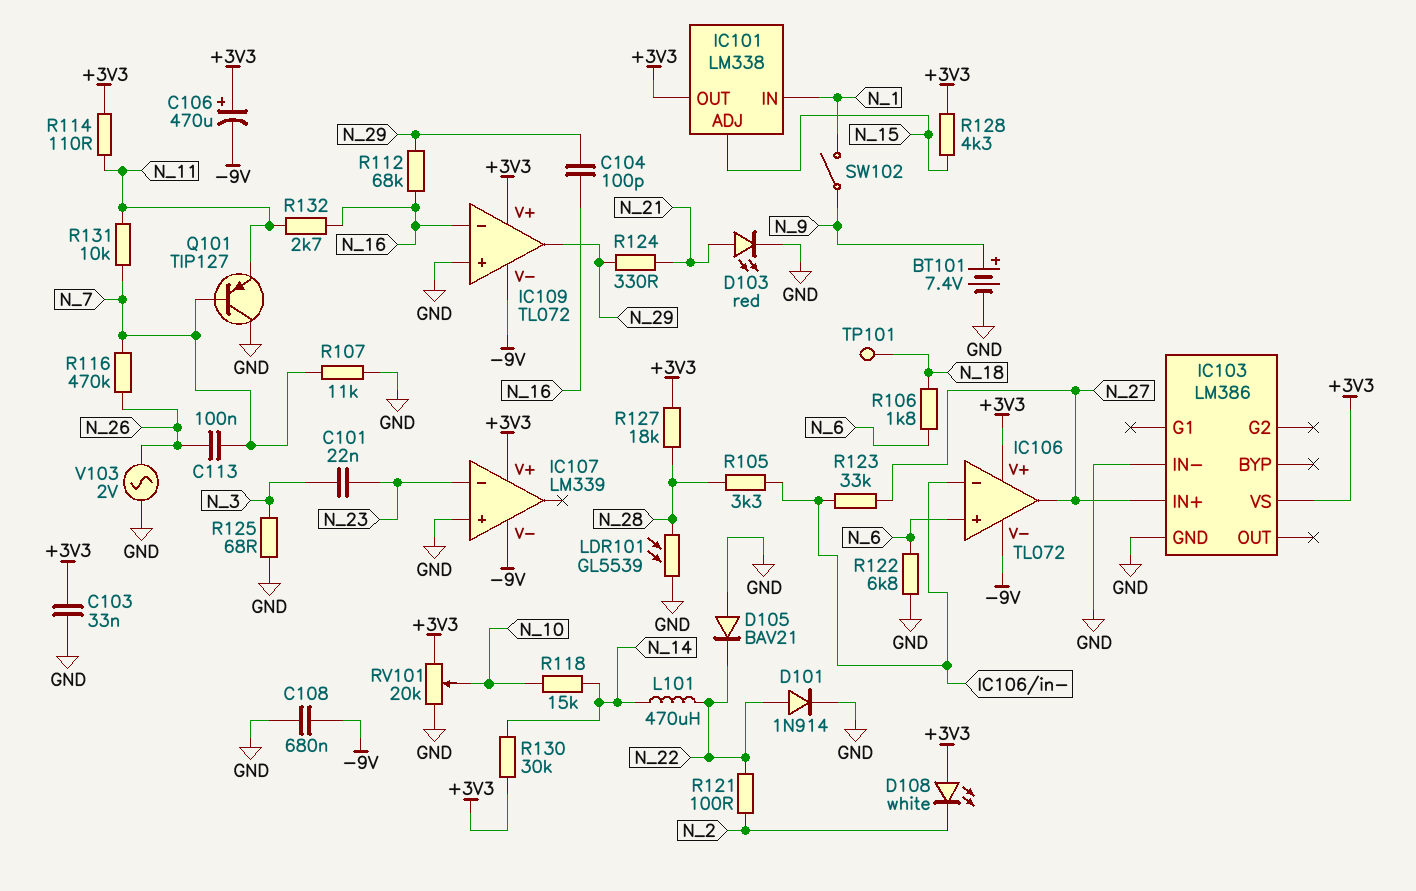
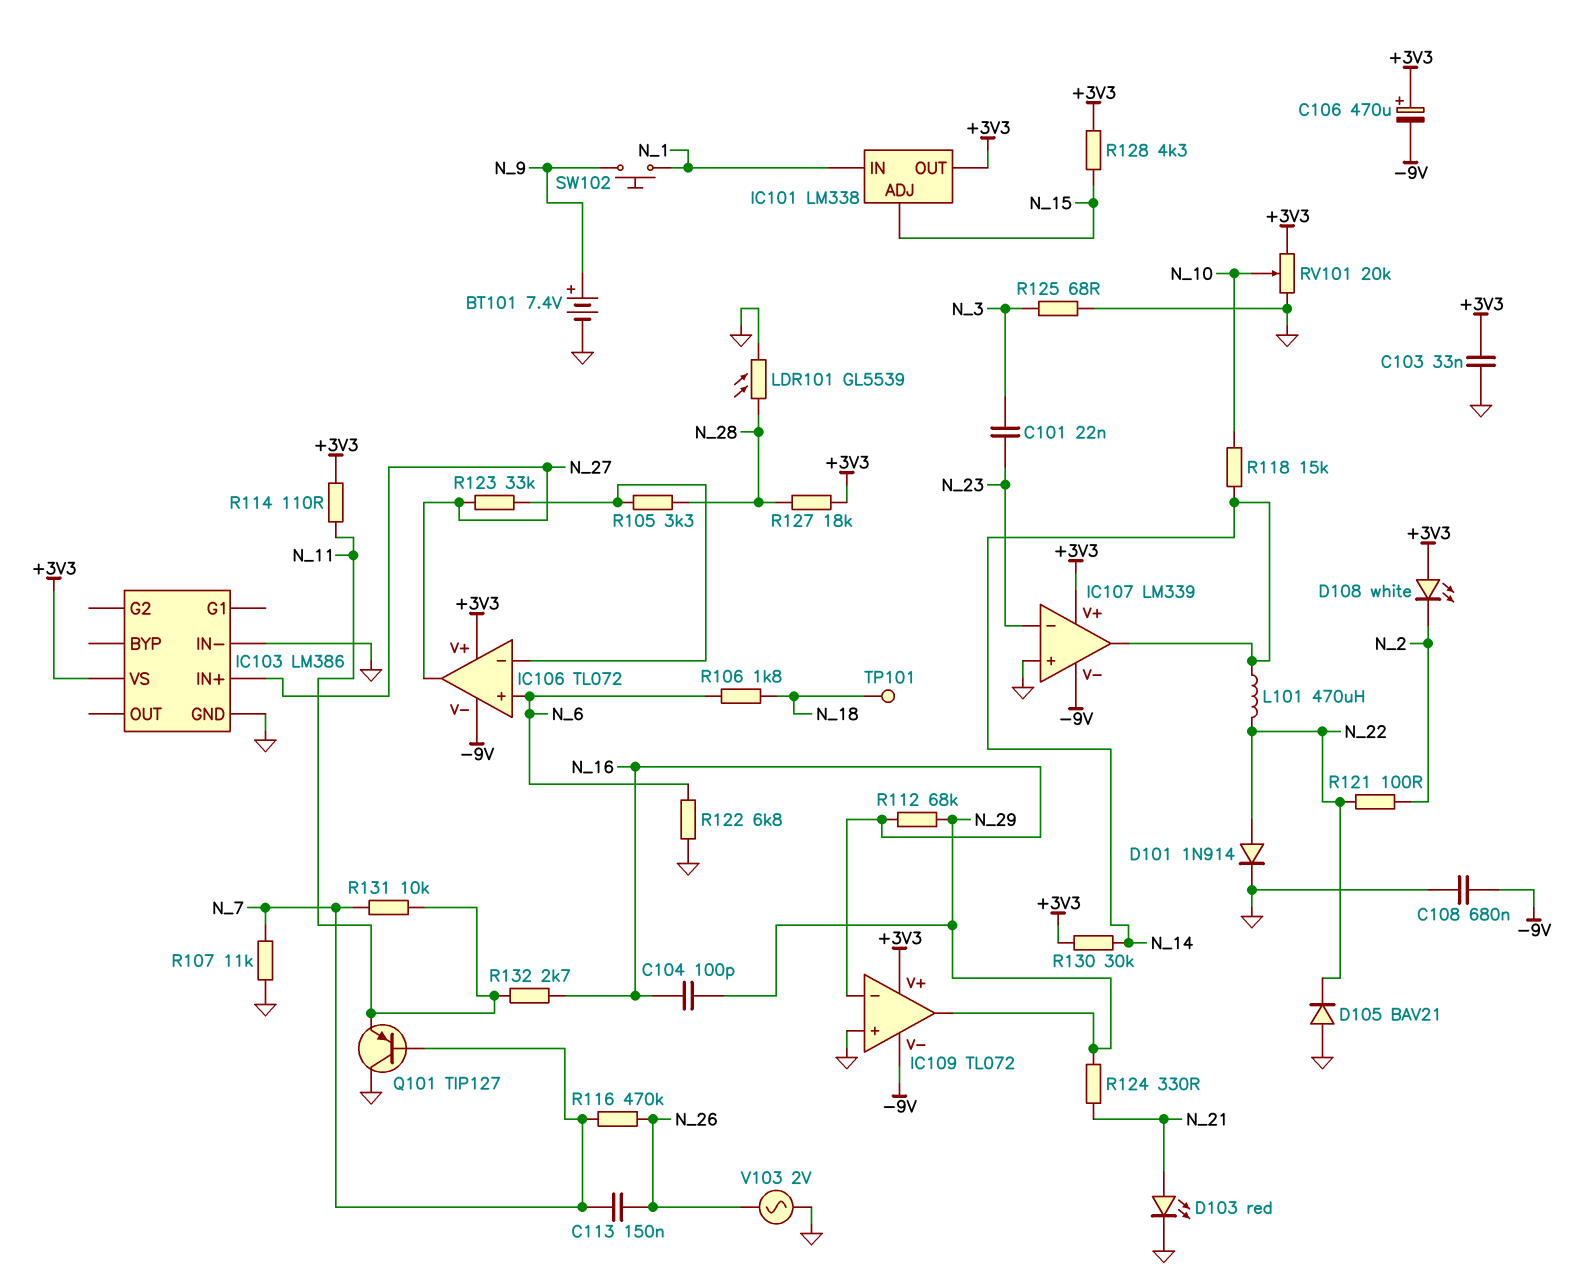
C113: 100nF (N_7, N_26) -> 150nF (N_7, N_26)
IC107 pin out: none -> N_14
SW102: switch (N_1, N_9) -> button (N_1, N_9)

